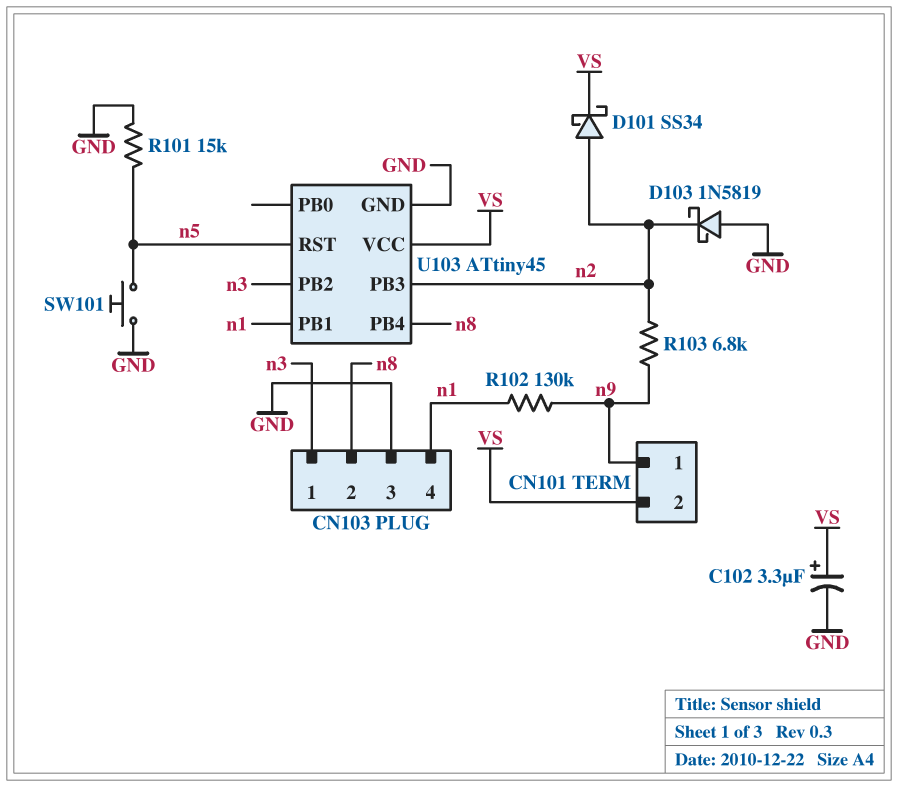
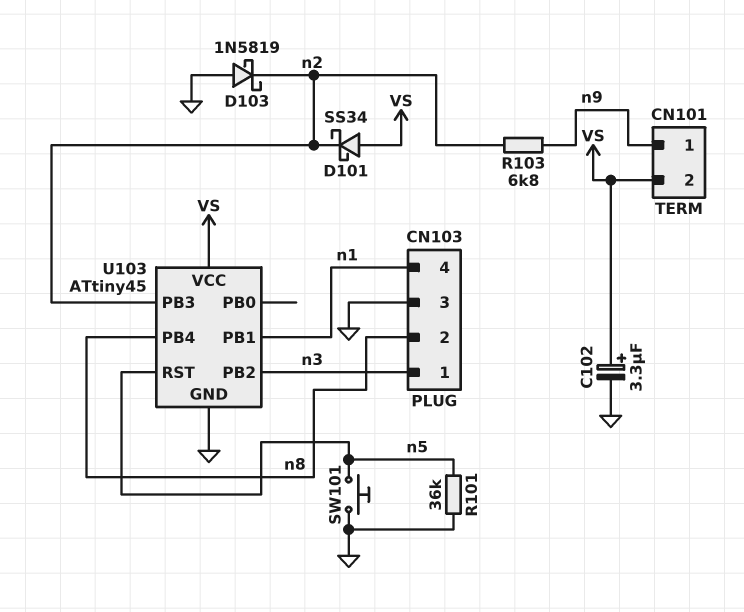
D101: schottky SS34 (A n2, K VS) -> schottky SS34 (A VS, K n2)
R101: 15k (GND, n5) -> 36k (GND, n5)
R102: 130k (n1, n9) -> none

